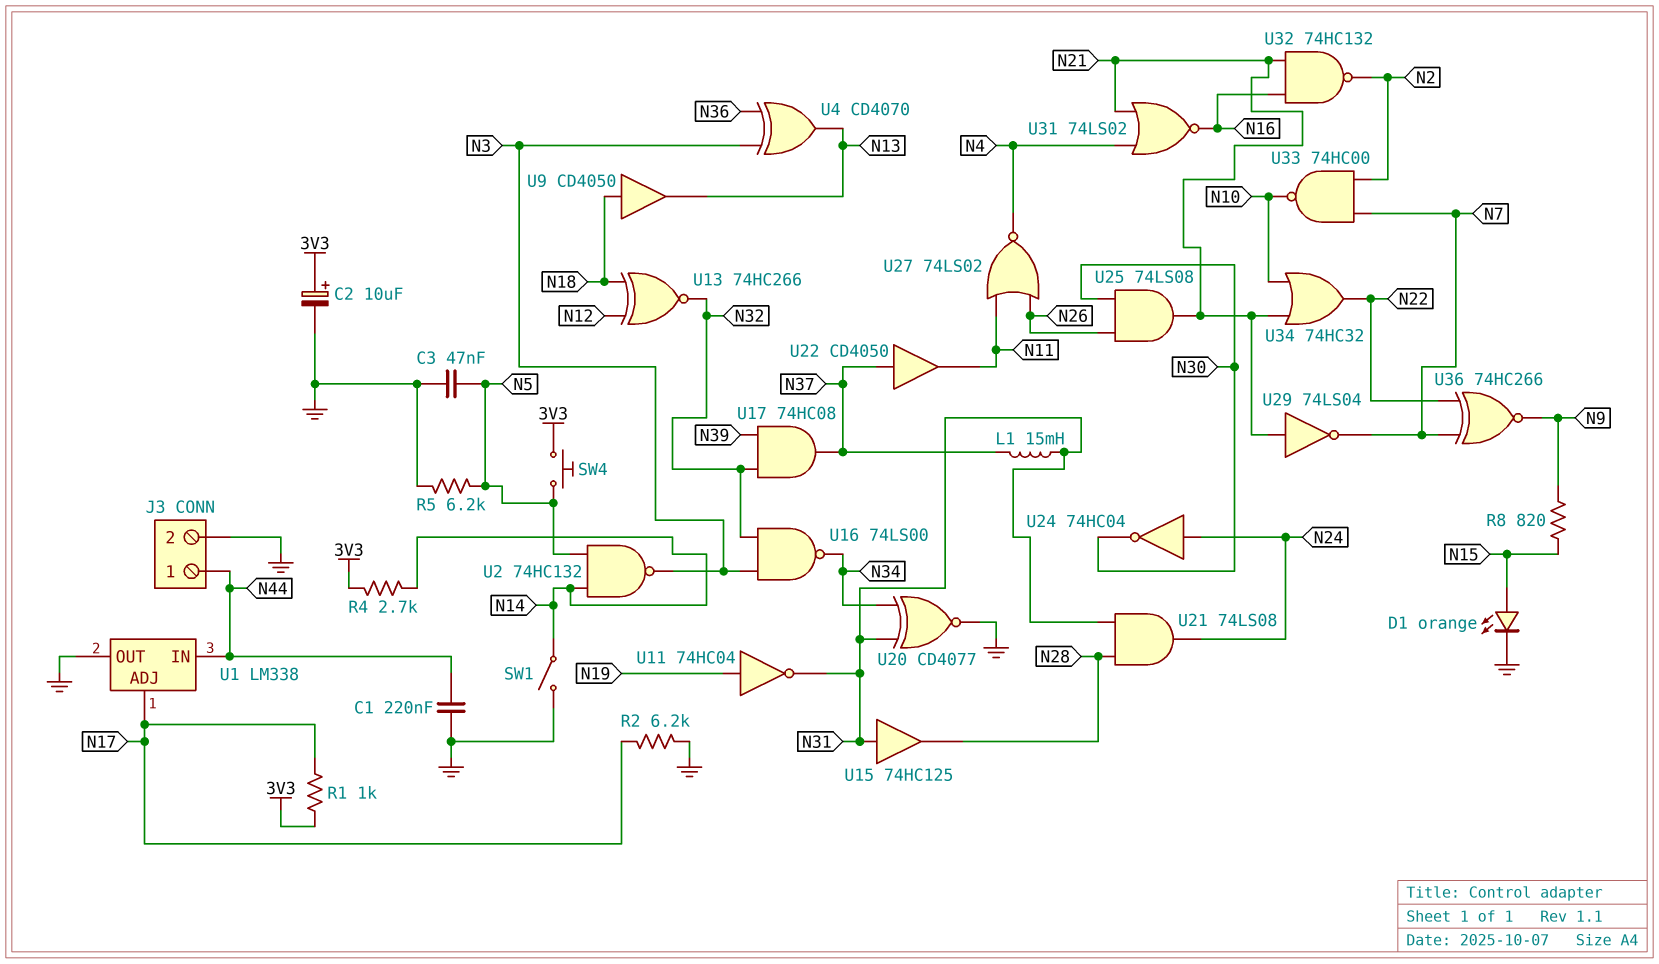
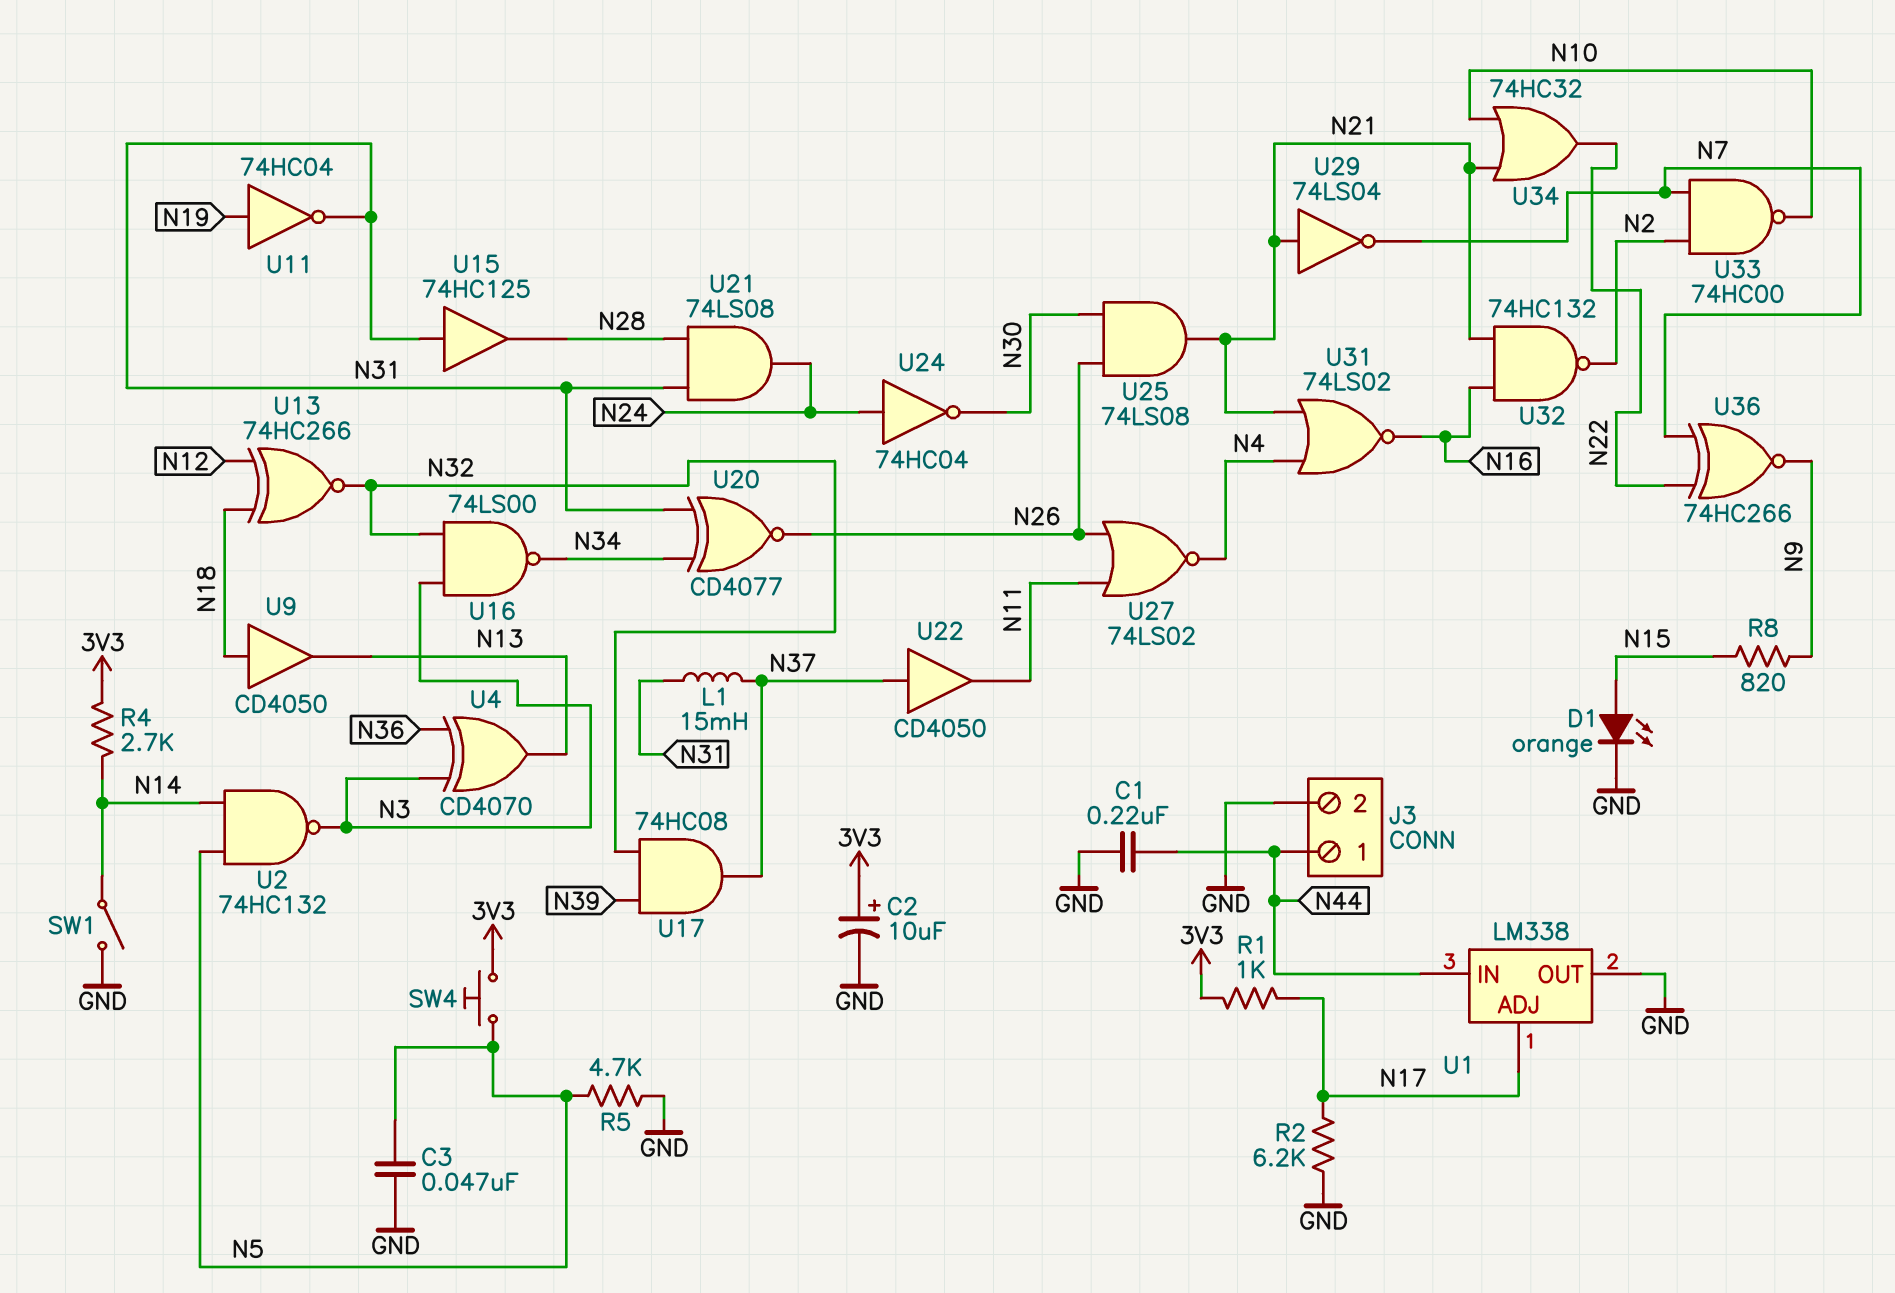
R5: 6.2k (GND, N5) -> 4.7k (GND, N5)
U20: XNOR CD4077 (in N31, in N34, out GND) -> XNOR CD4077 (in N31, in N34, out N26)

